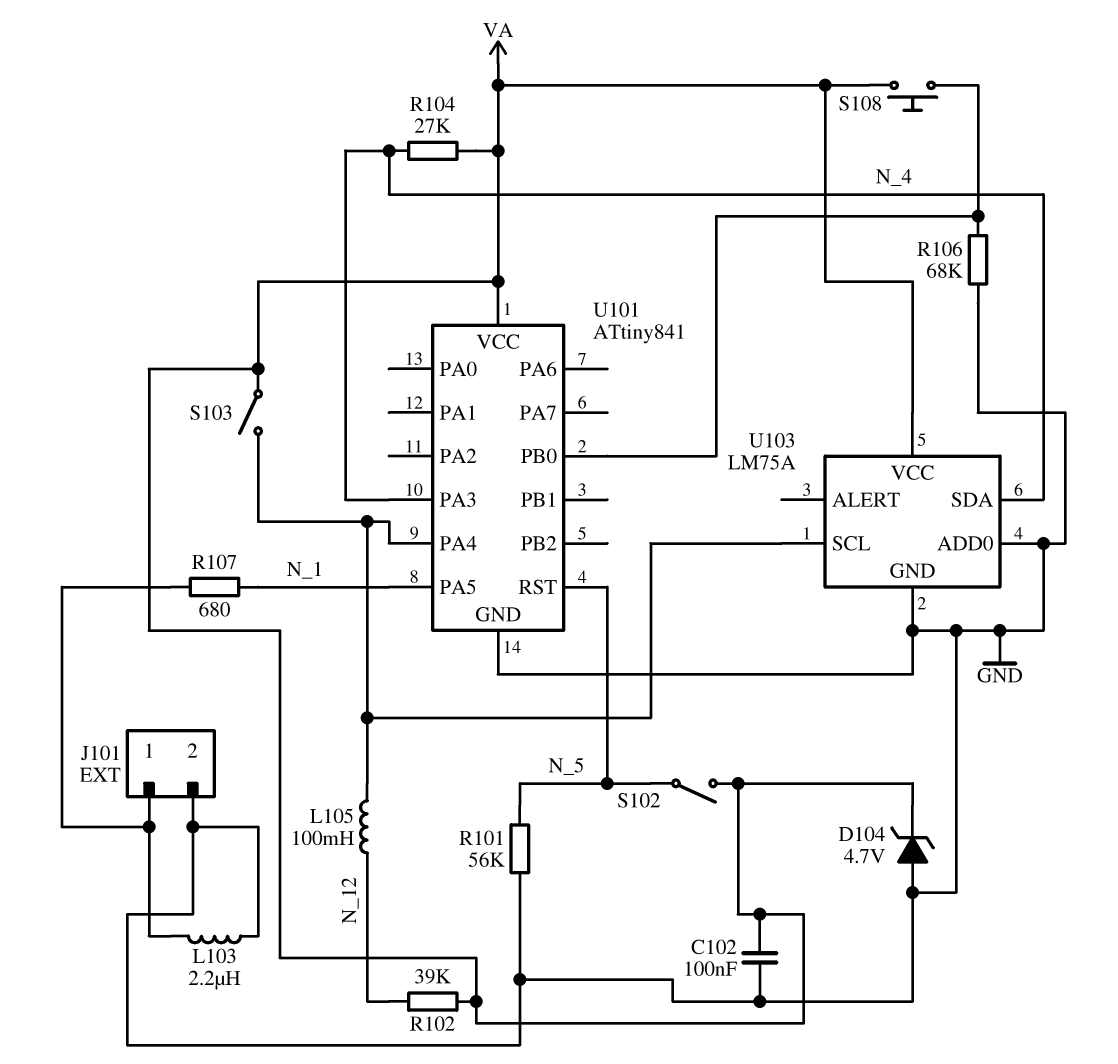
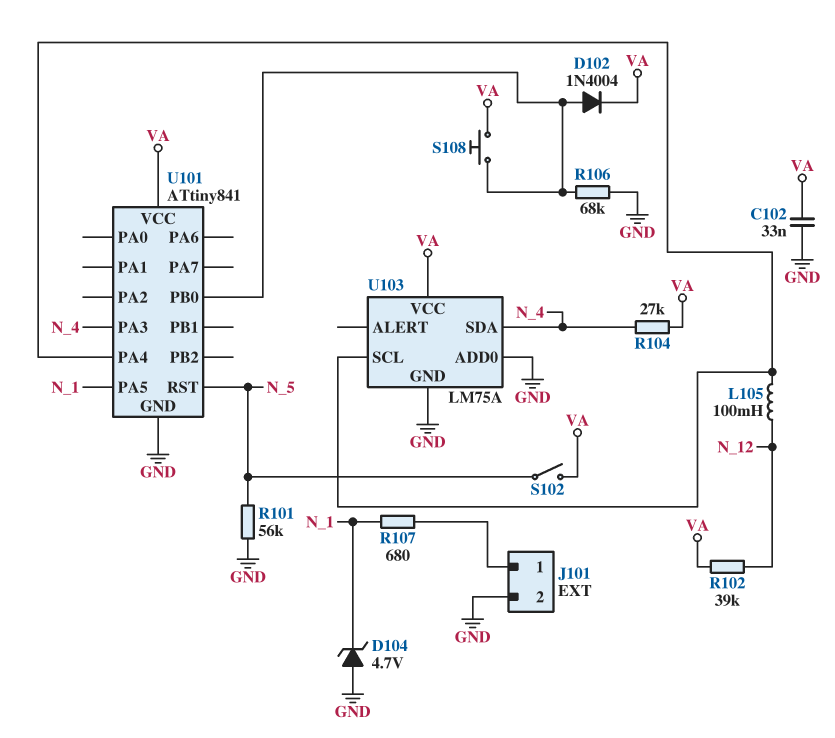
C102: 100nF (GND, VA) -> 33nF (GND, VA)
D102: none -> diode 1N4004 (A U101/PB0, K VA)
D104: zener 4.7V (A GND, K VA) -> zener 4.7V (A GND, K N_1)
L103: 2.2uH (GND, J101/1) -> none
S103: switch (U101/PA4, VA) -> none

